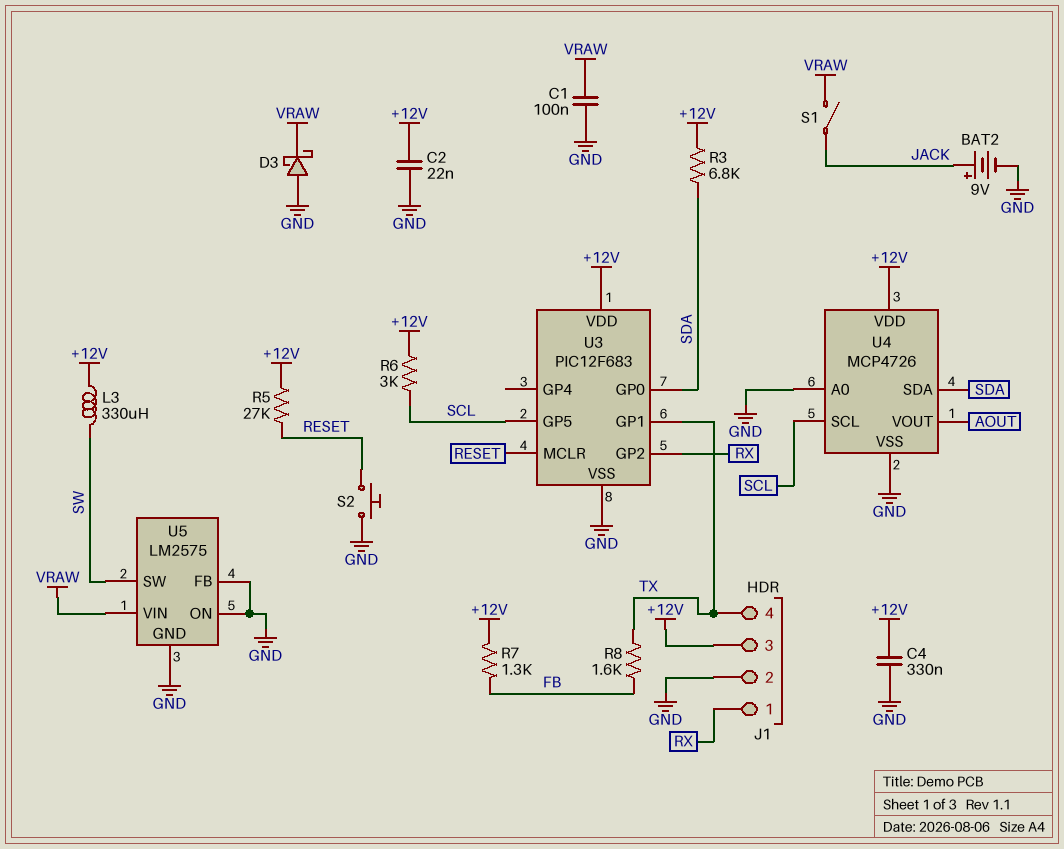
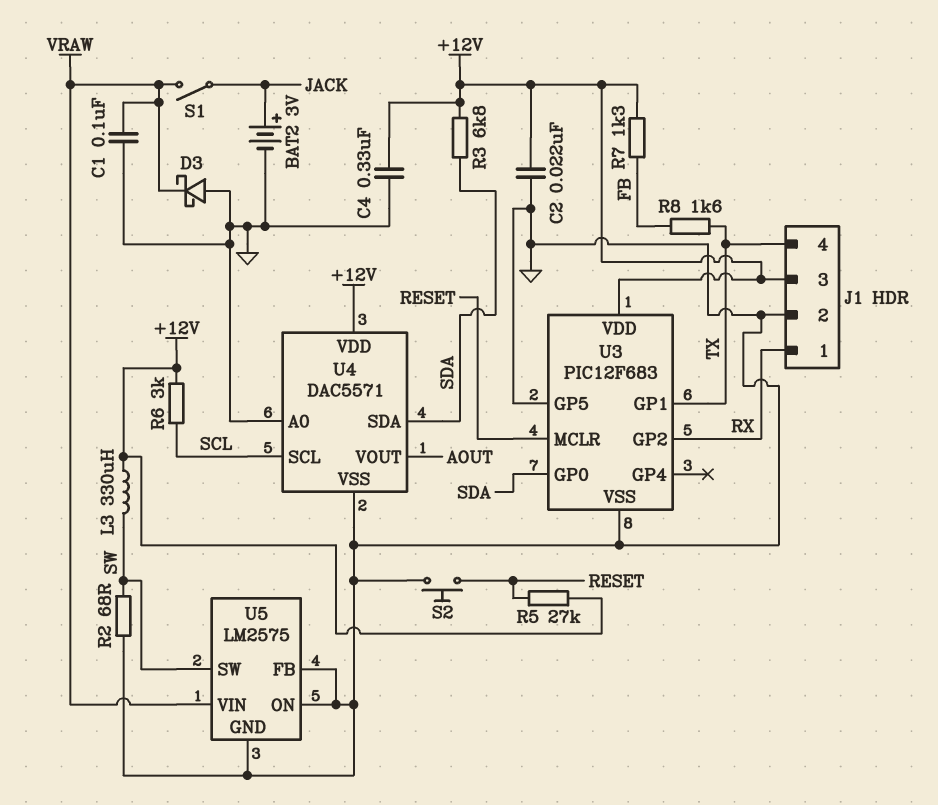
BAT2: 9V (plus JACK, minus GND) -> 3V (plus JACK, minus GND)
R2: none -> 68 (GND, SW)
U3 pin GP5: SCL -> GND
U4: MCP4726 -> DAC5571

